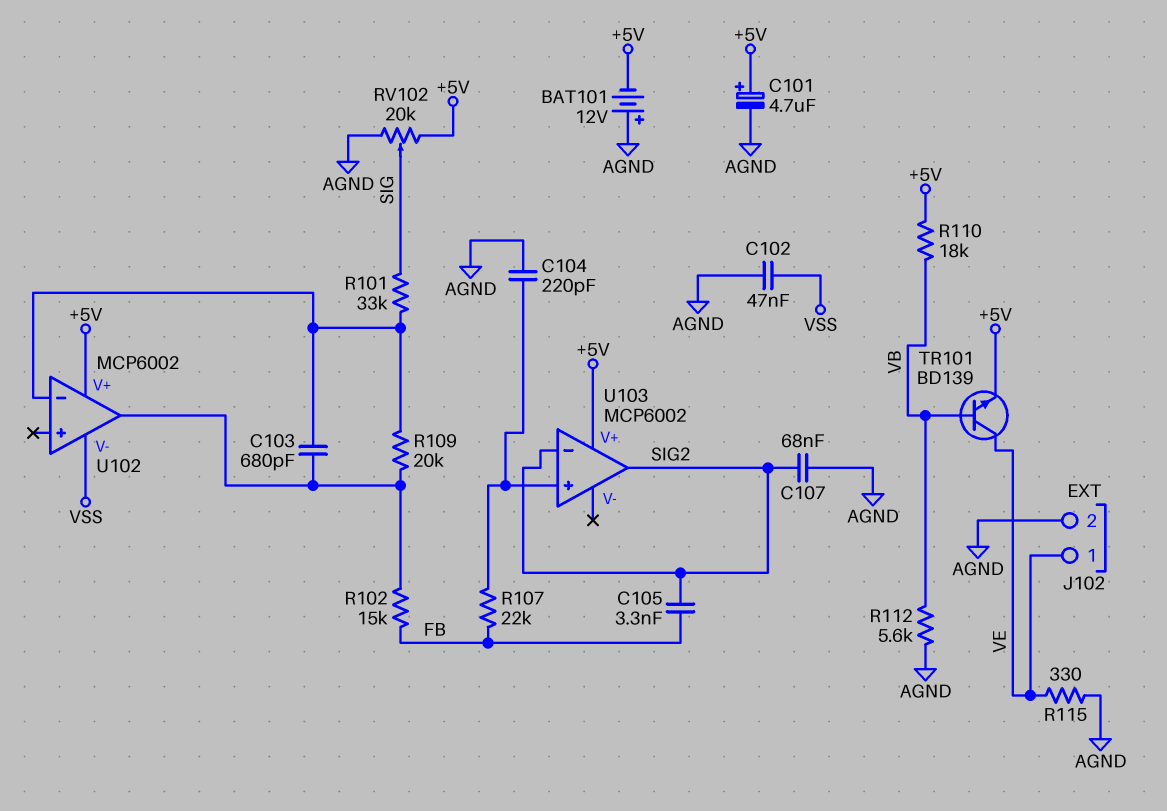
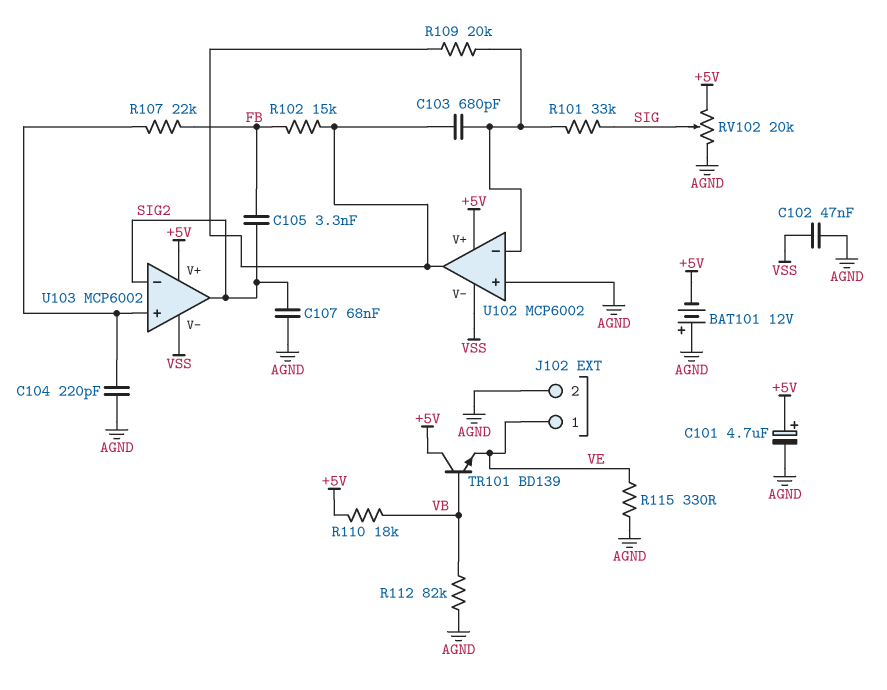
R112: 5.6k (AGND, VB) -> 82k (AGND, VB)
TR101: NPN BD139 (B VB, C VE, E +5V) -> NPN BD139 (B VB, C +5V, E VE)
U102 pin in+: none -> AGND
U103 pin V-: none -> VSS

